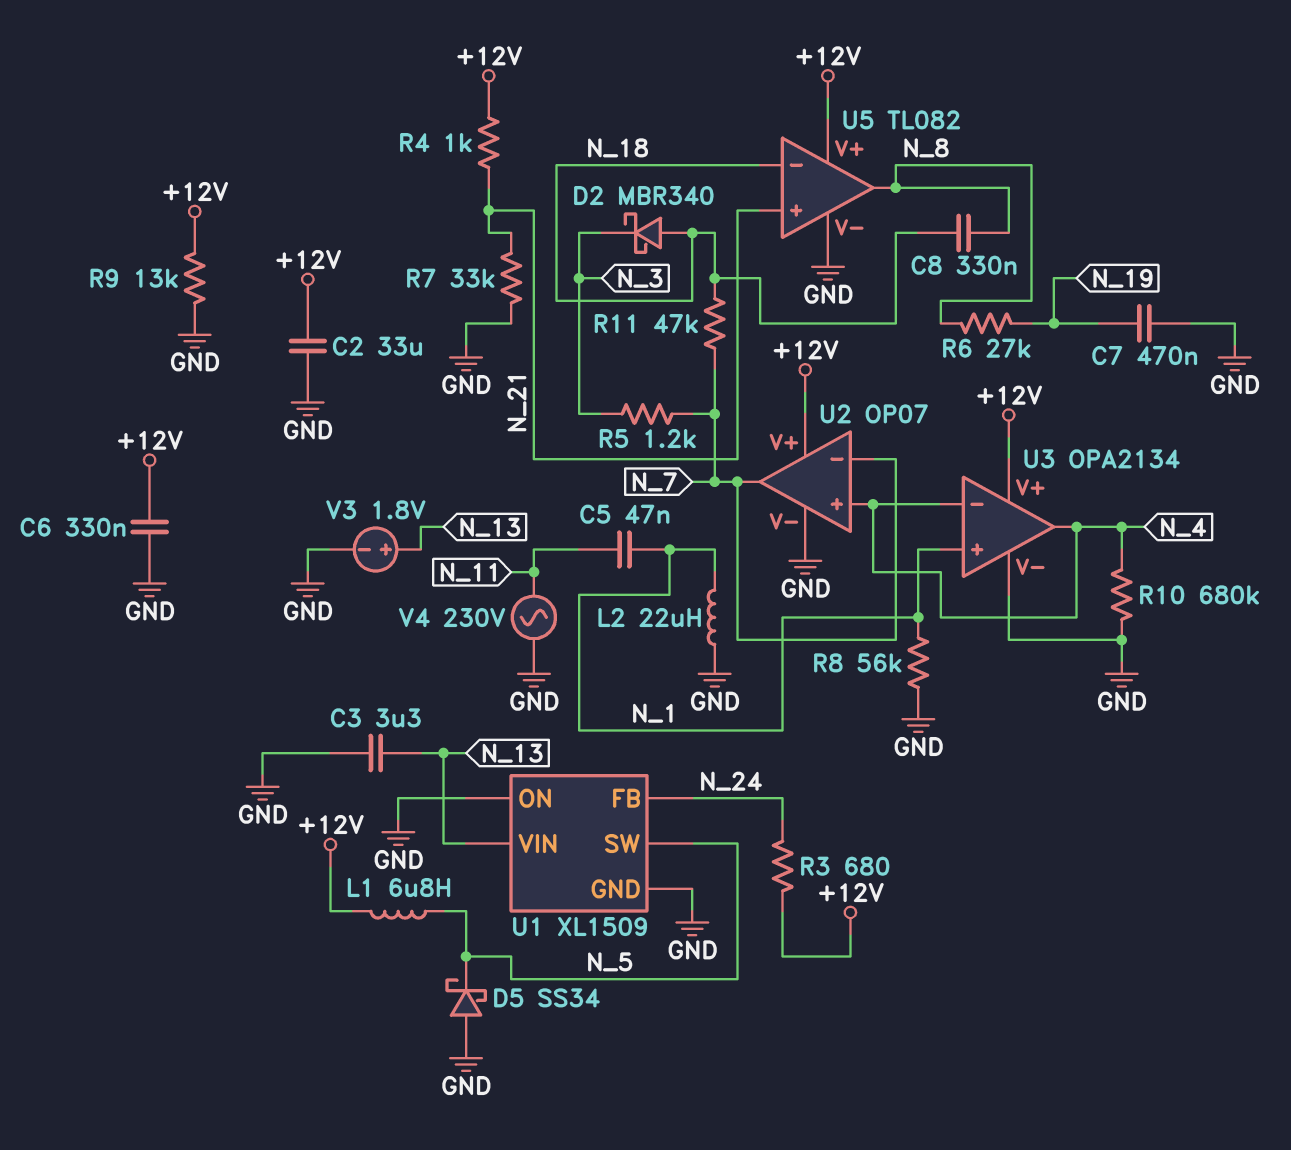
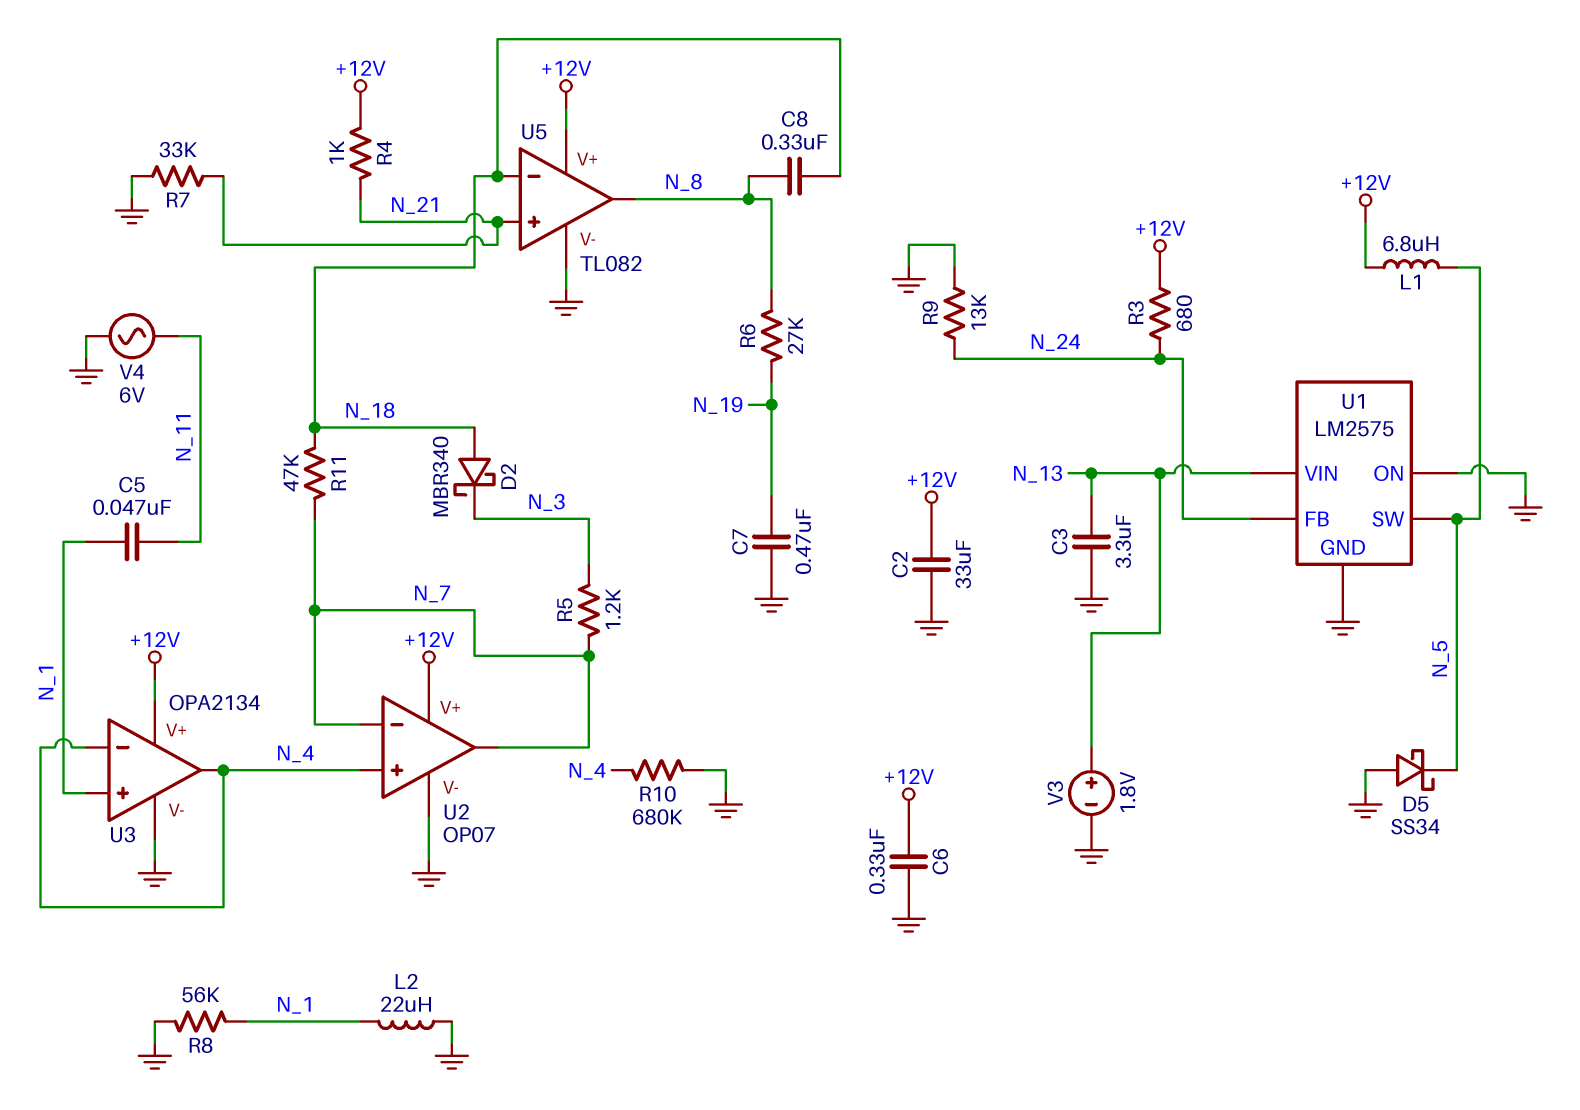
R9: 13k (+12V, GND) -> 13k (GND, N_24)
U1: XL1509 -> LM2575
V4: AC 230V (GND, N_11) -> AC 6V (GND, N_11)

